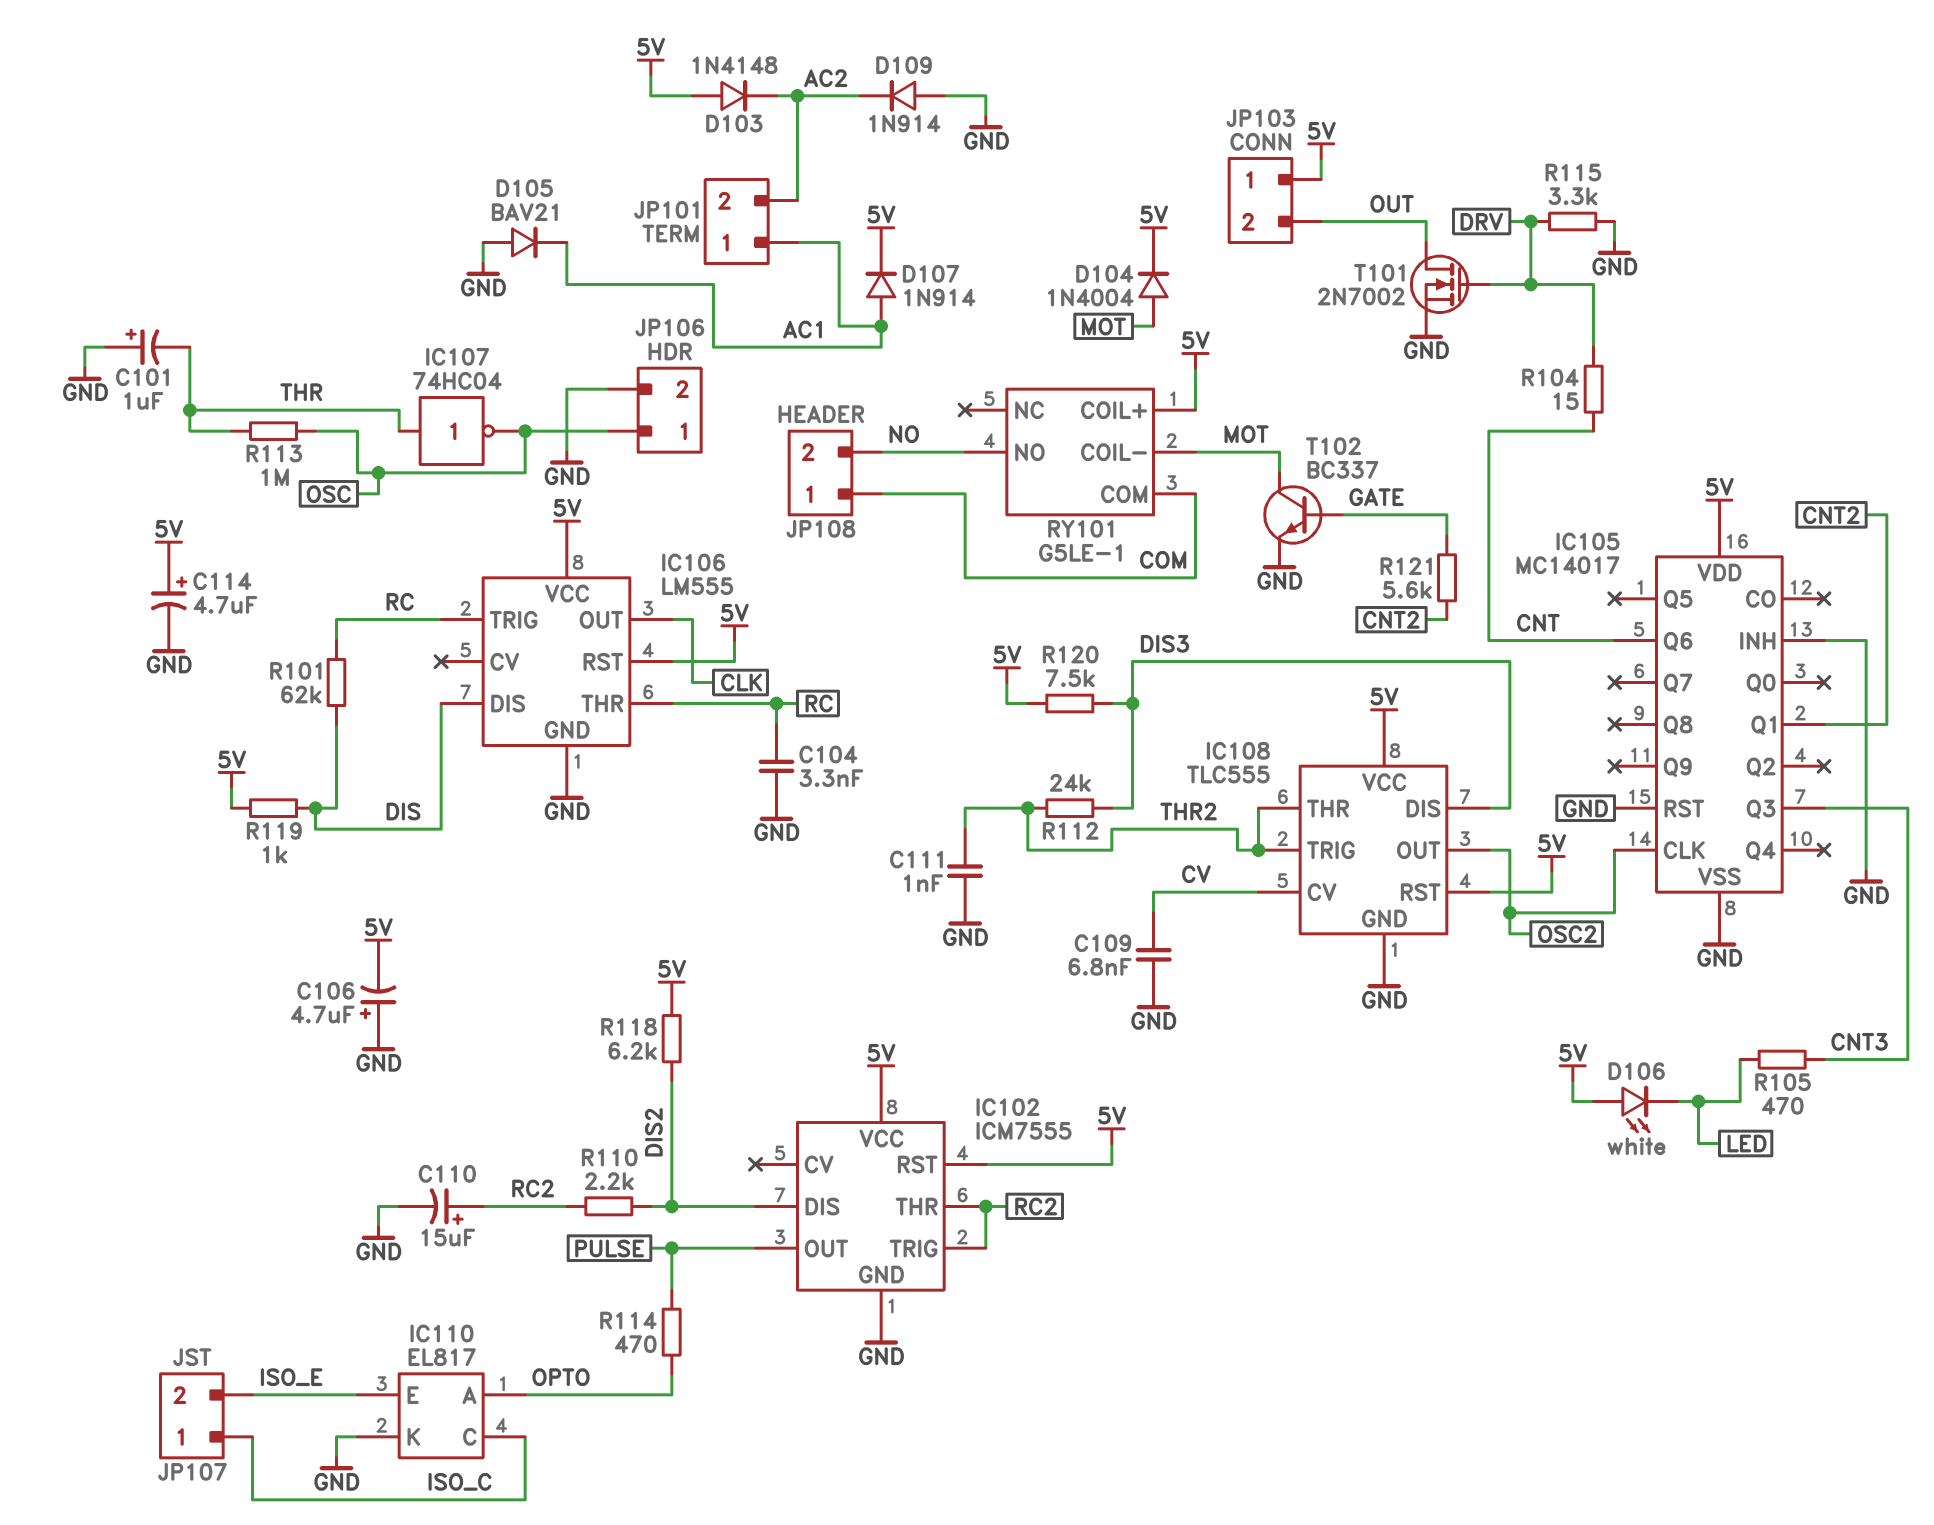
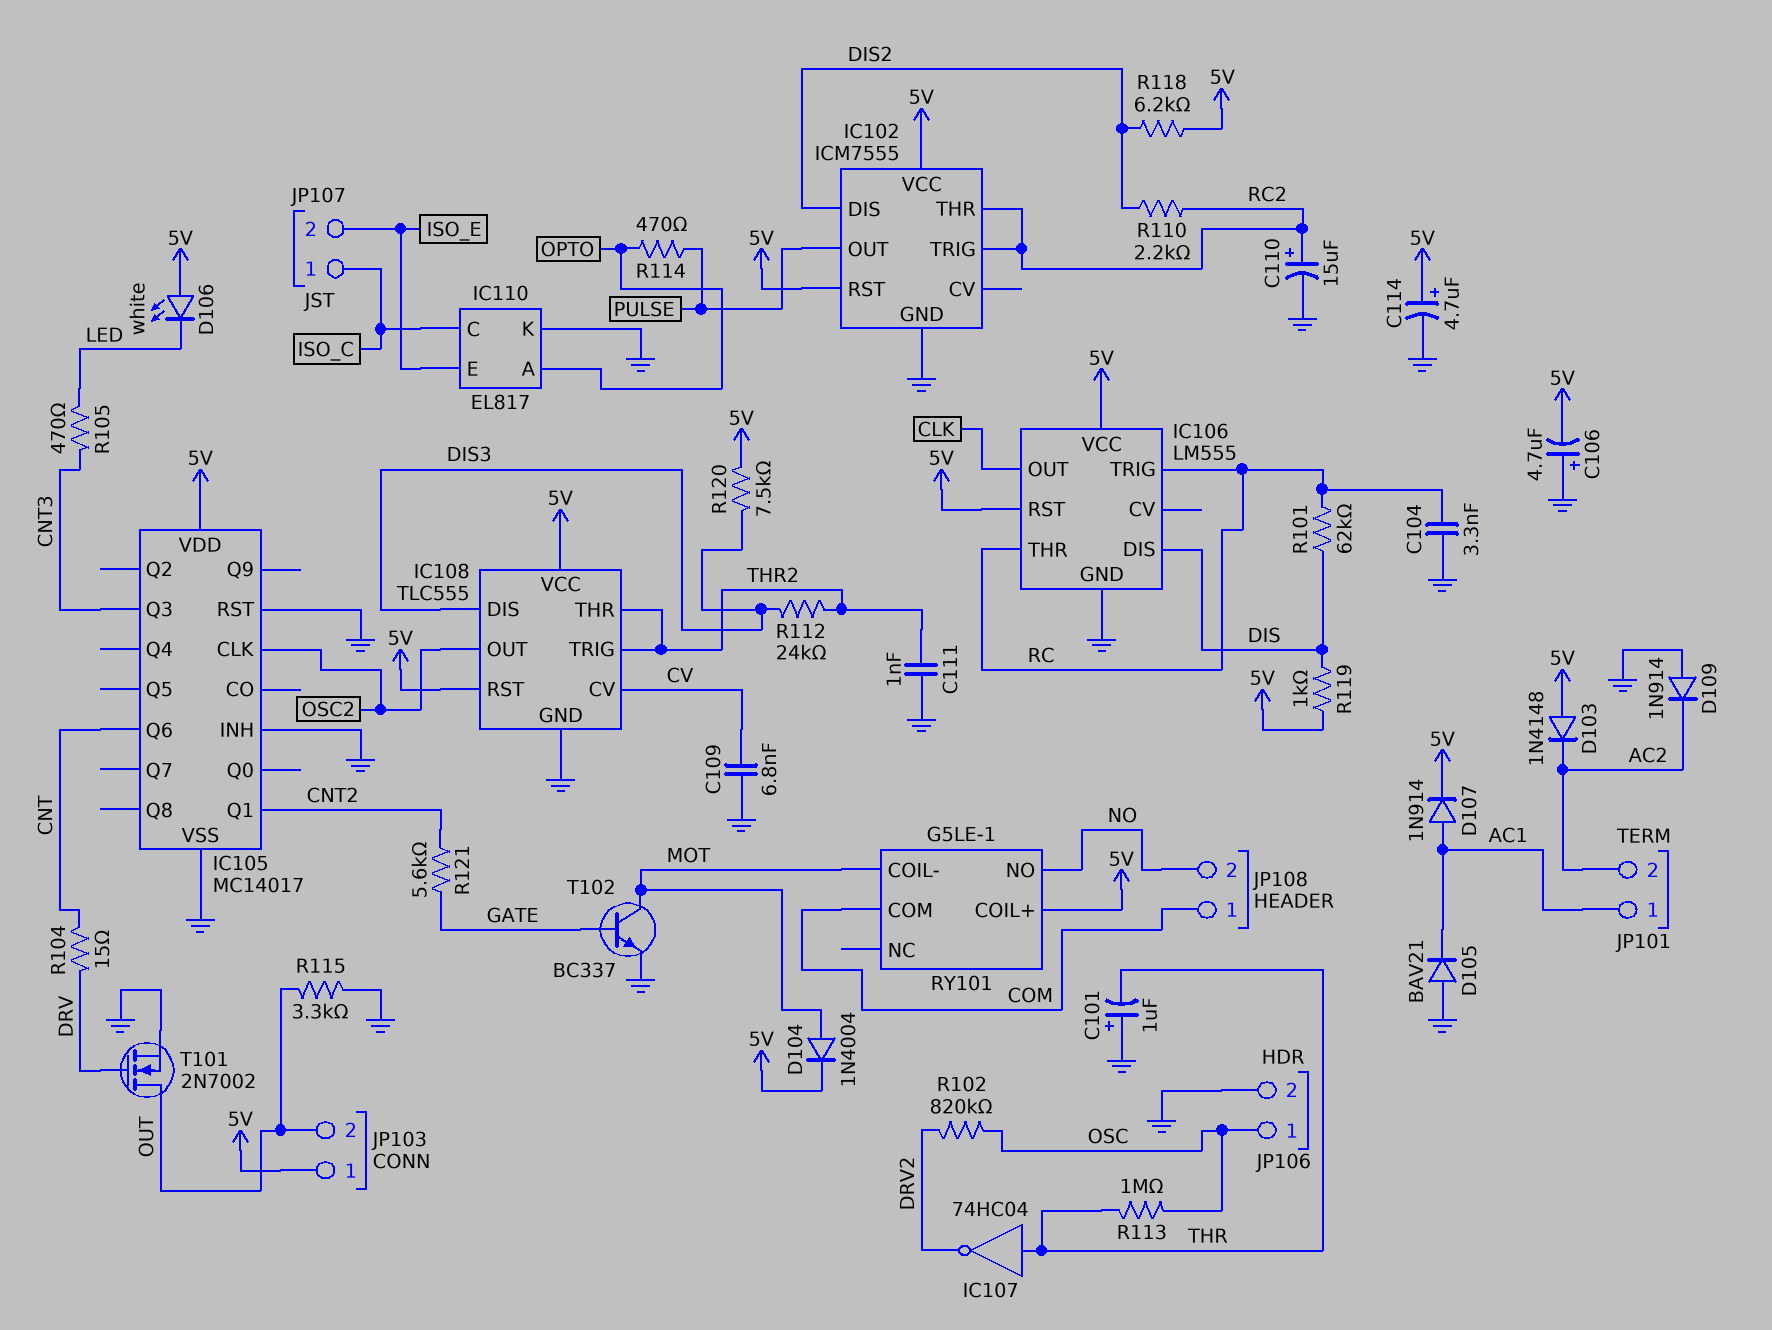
IC107: NOT 74HC04 (in THR, out OSC) -> NOT 74HC04 (in THR, out DRV2)
R102: none -> 820k (DRV2, OSC)
R115: 3.3k (DRV, GND) -> 3.3k (GND, OUT)

